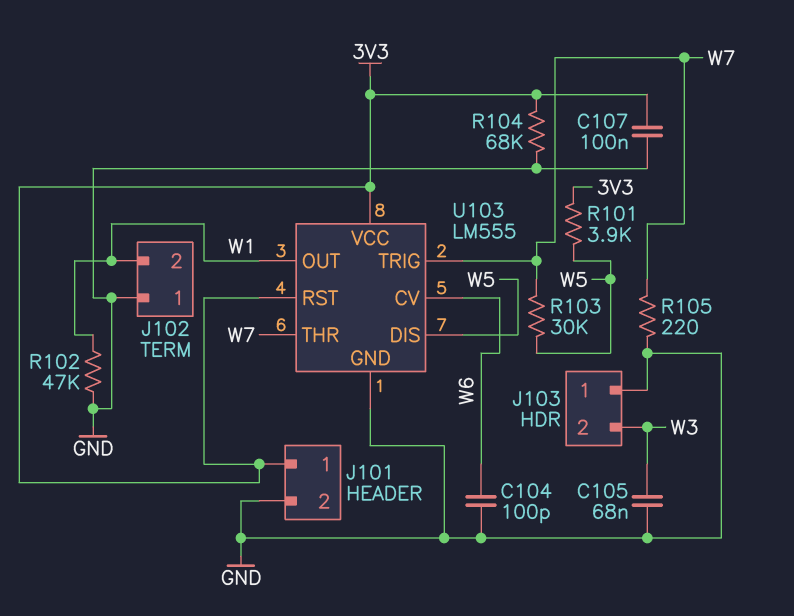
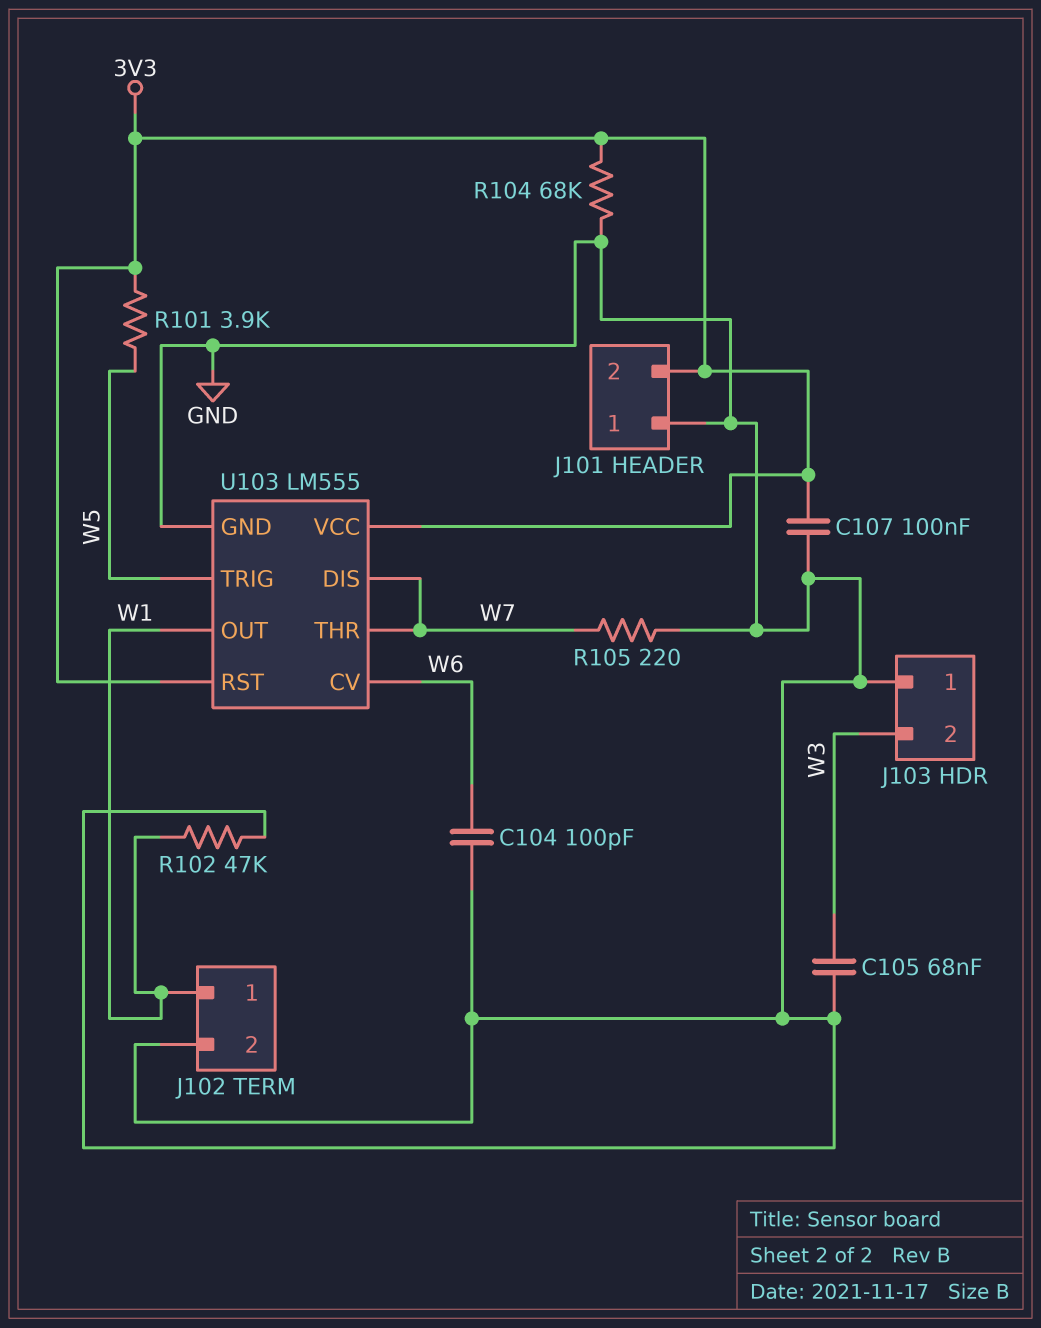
J101 pin 1: 3V3 -> GND
J101 pin 2: GND -> 3V3
J102 pin 1: GND -> W1
J102 pin 2: W1 -> GND
R103: 30k (W5, W7) -> none
U103 pin DIS: W5 -> W7
U103 pin TRIG: W7 -> W5

